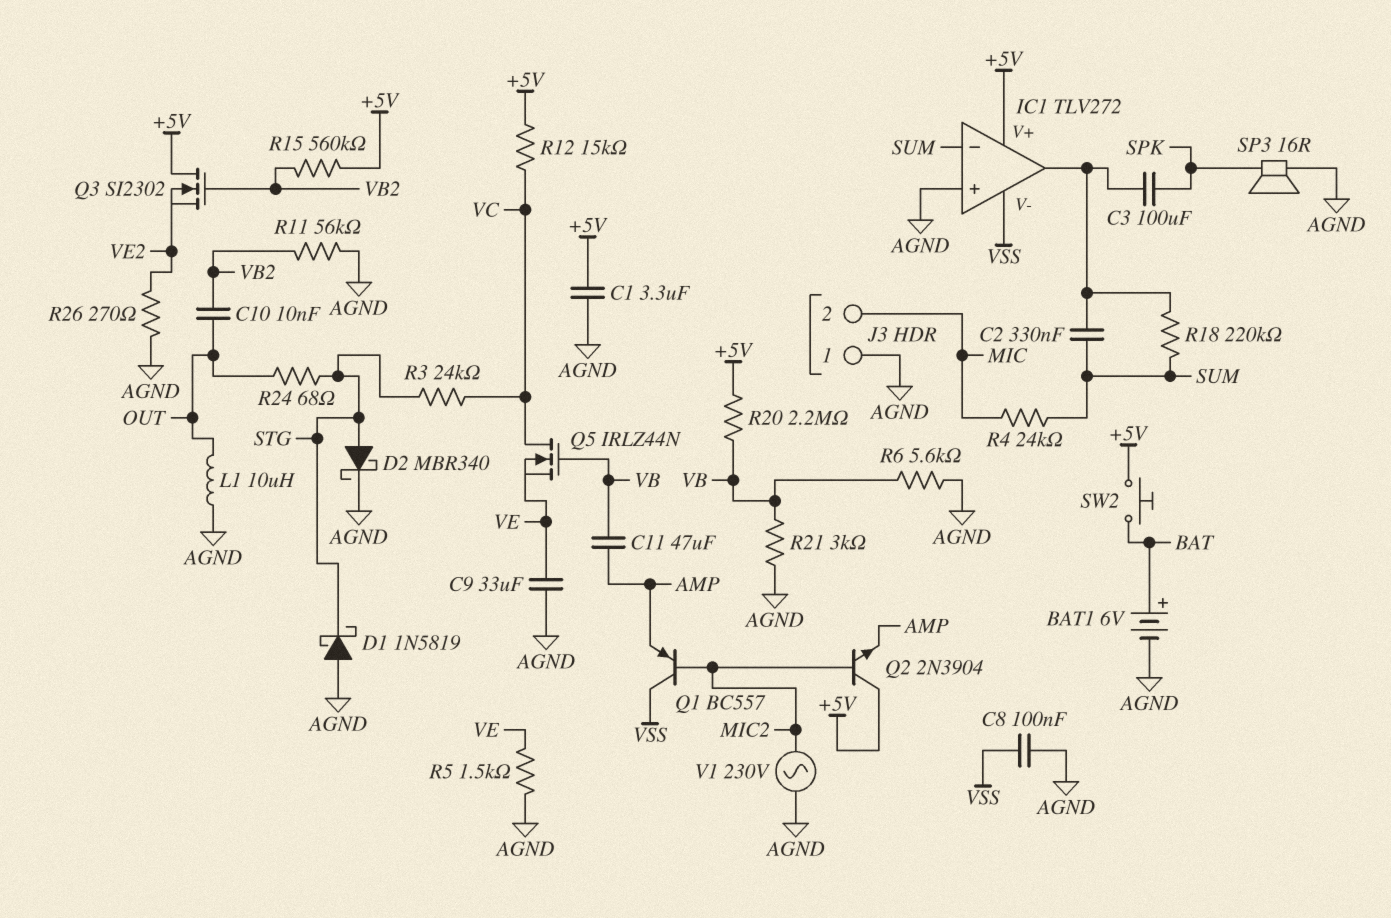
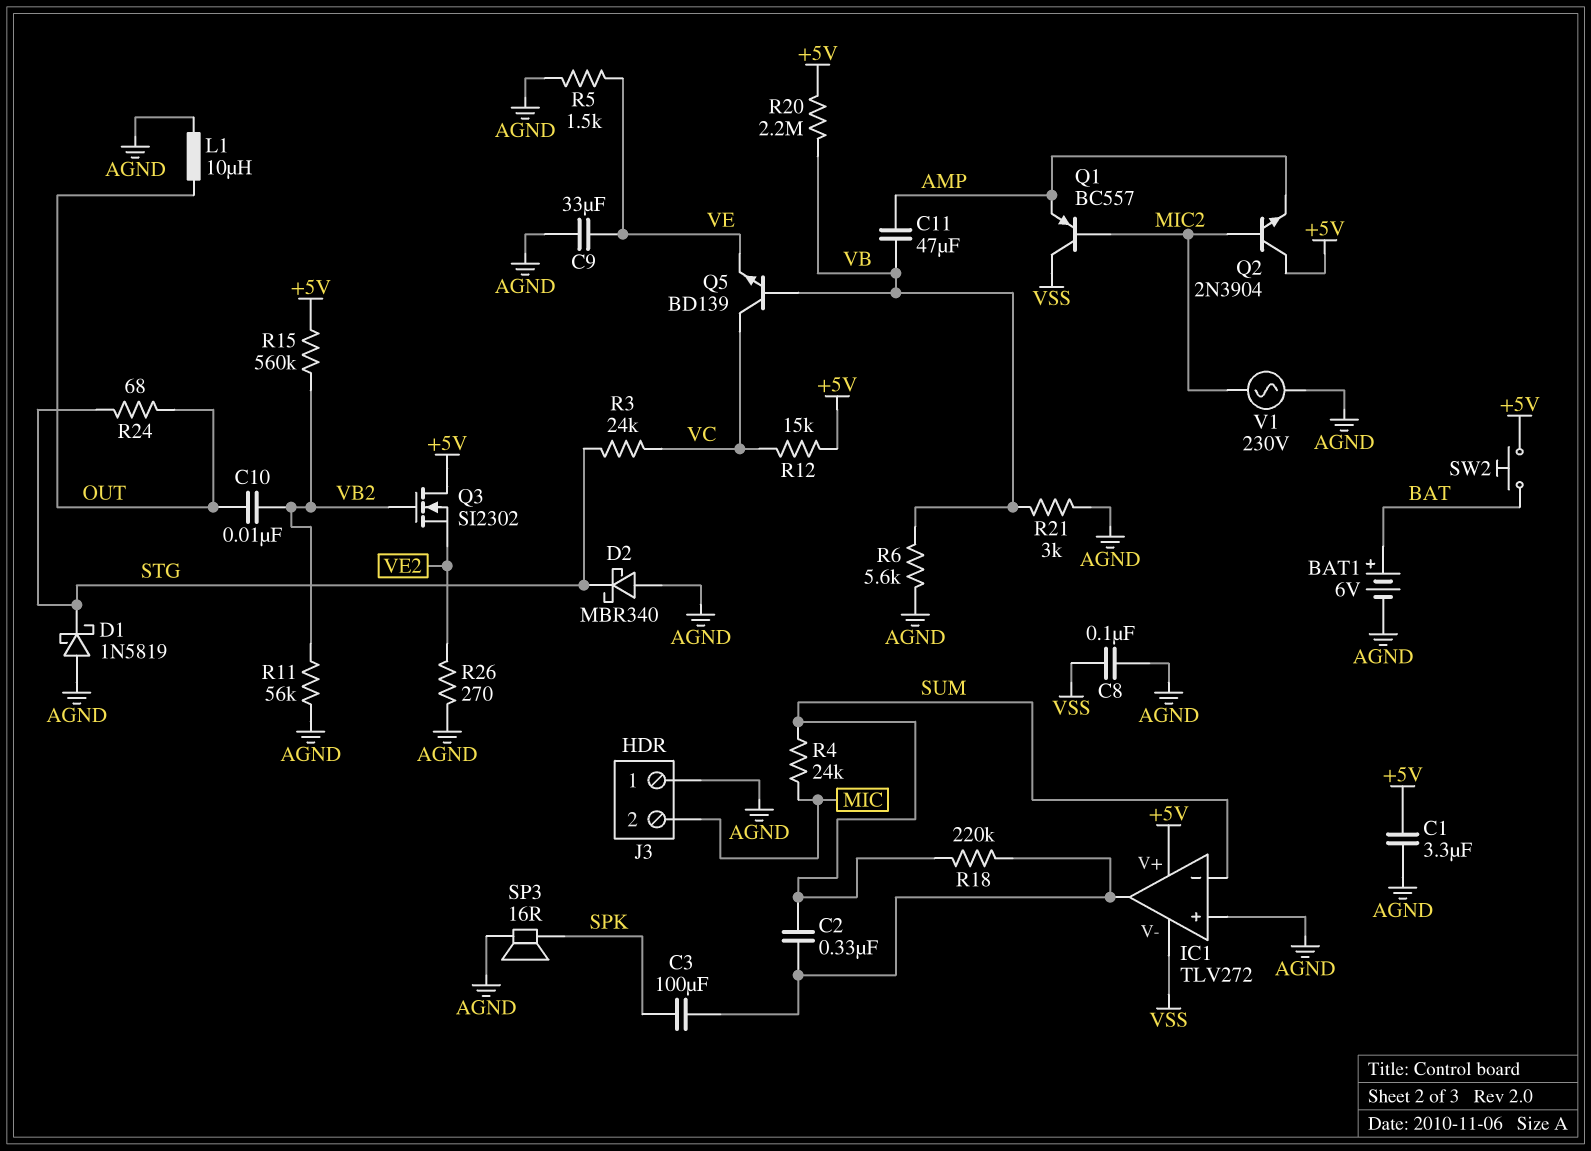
D2: schottky MBR340 (A STG, K AGND) -> schottky MBR340 (A AGND, K STG)
Q5: NMOS IRLZ44N (G VB, D VC, S VE) -> NPN BD139 (B VB, C VC, E VE)

